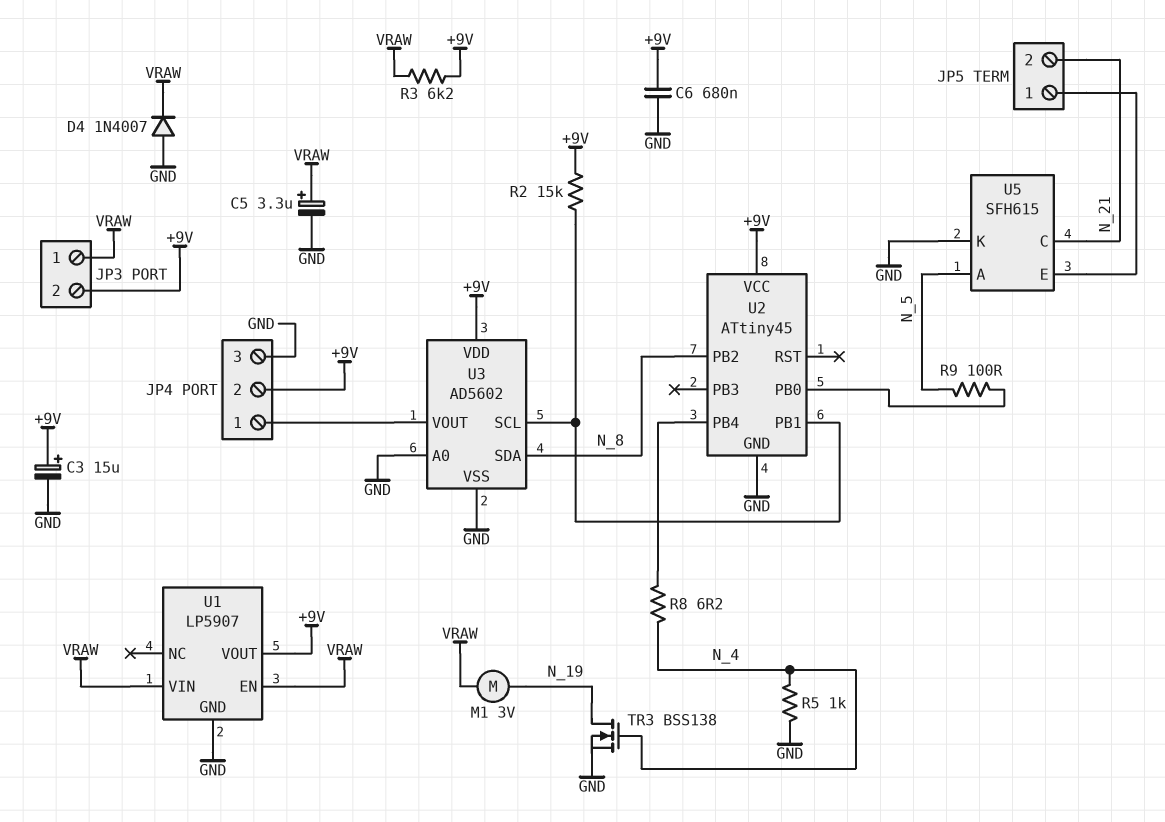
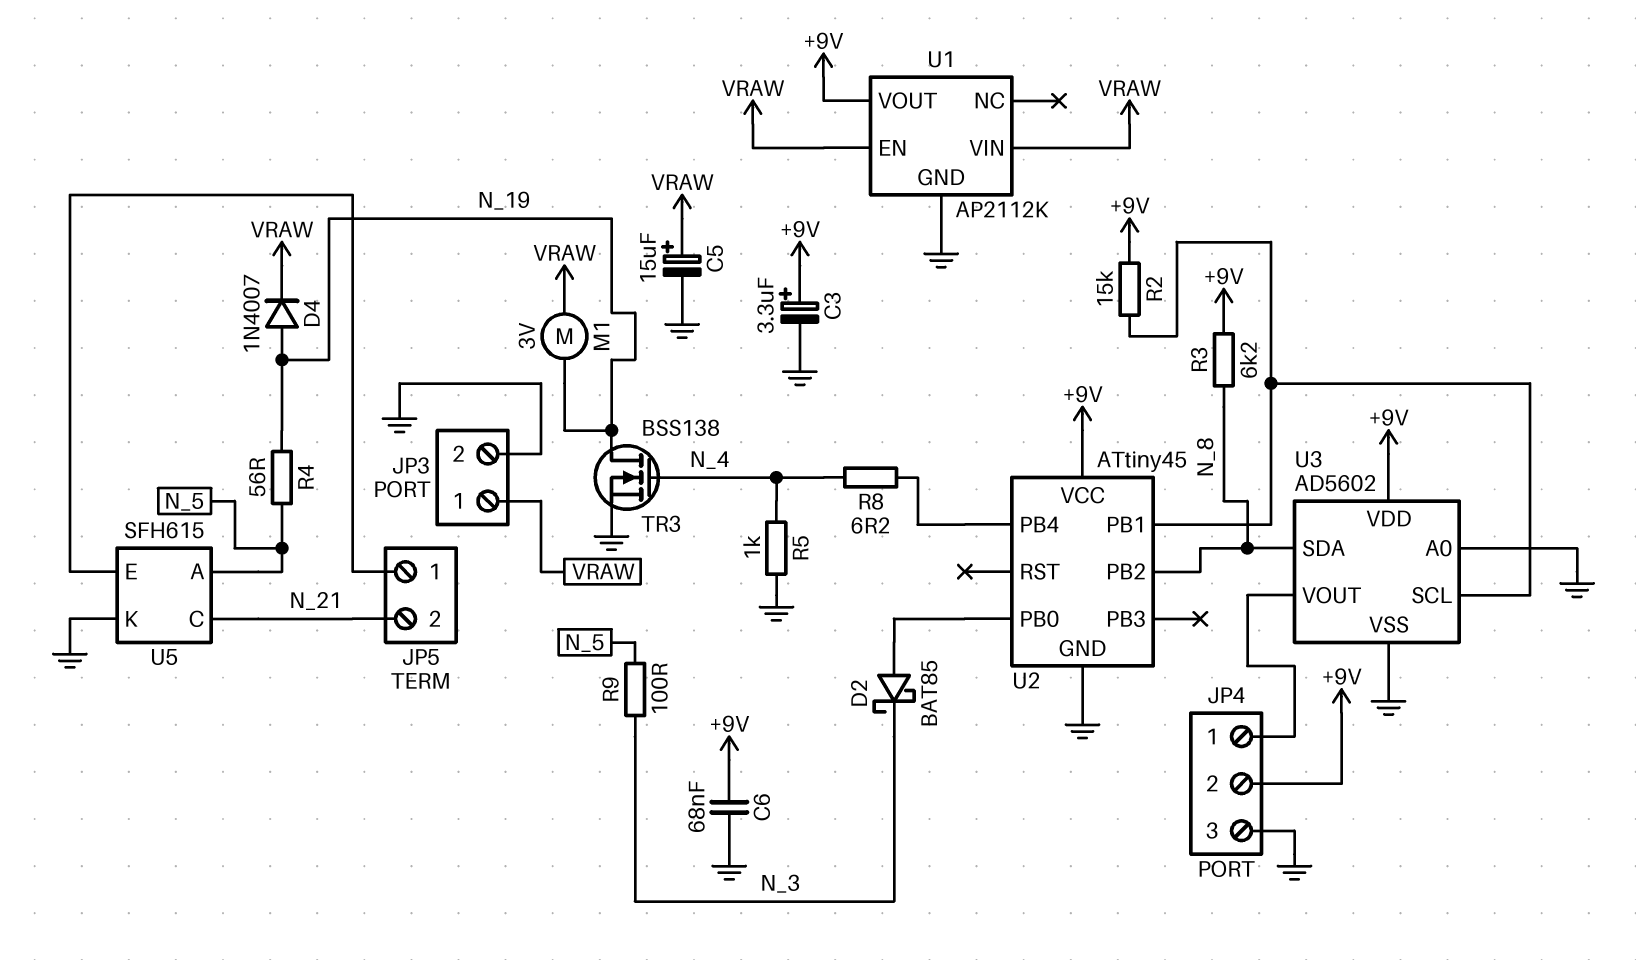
C3: 15uF (plus +9V, minus GND) -> 3.3uF (plus +9V, minus GND)
C5: 3.3uF (plus VRAW, minus GND) -> 15uF (plus VRAW, minus GND)
C6: 680nF (+9V, GND) -> 68nF (+9V, GND)
D2: none -> schottky BAT85 (A U2/PB0, K N_3)
D4: diode 1N4007 (A GND, K VRAW) -> diode 1N4007 (A N_19, K VRAW)
JP3 pin 2: +9V -> GND
R3: 6.2k (+9V, VRAW) -> 6.2k (+9V, N_8)
R4: none -> 56 (N_5, N_19)
R9: 100 (N_5, U2/PB0) -> 100 (N_3, N_5)
U1: LP5907 -> AP2112K

